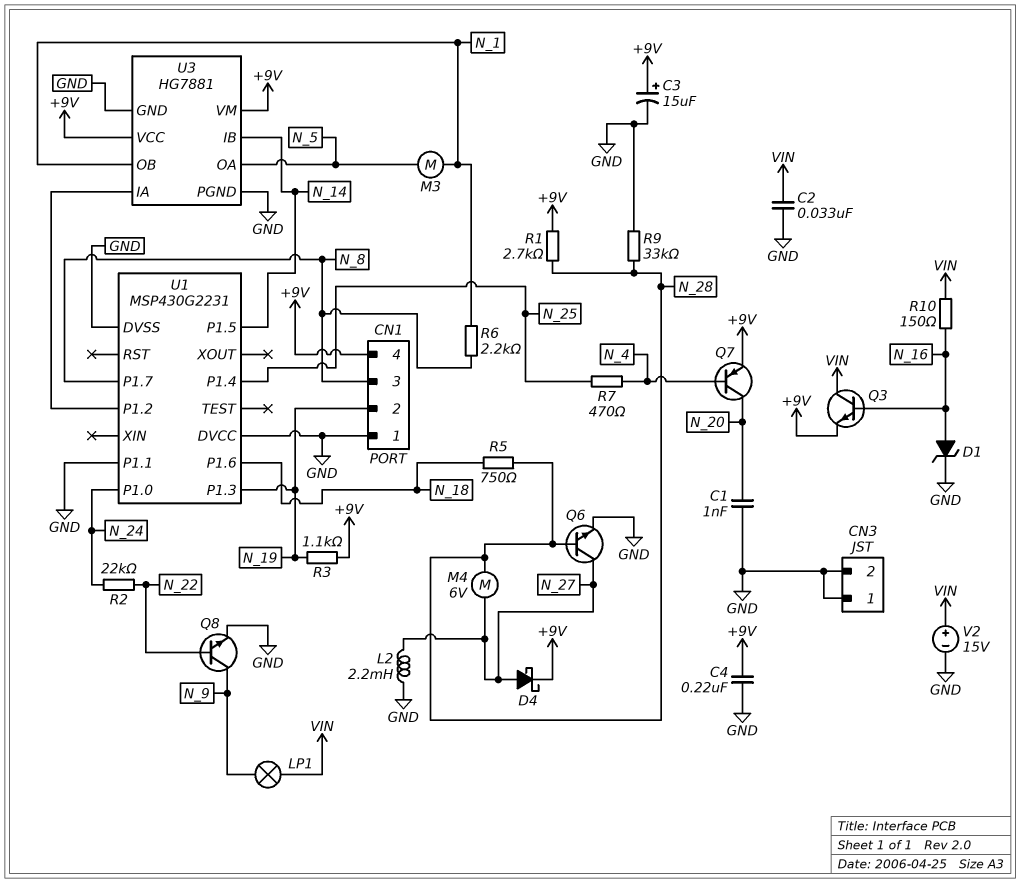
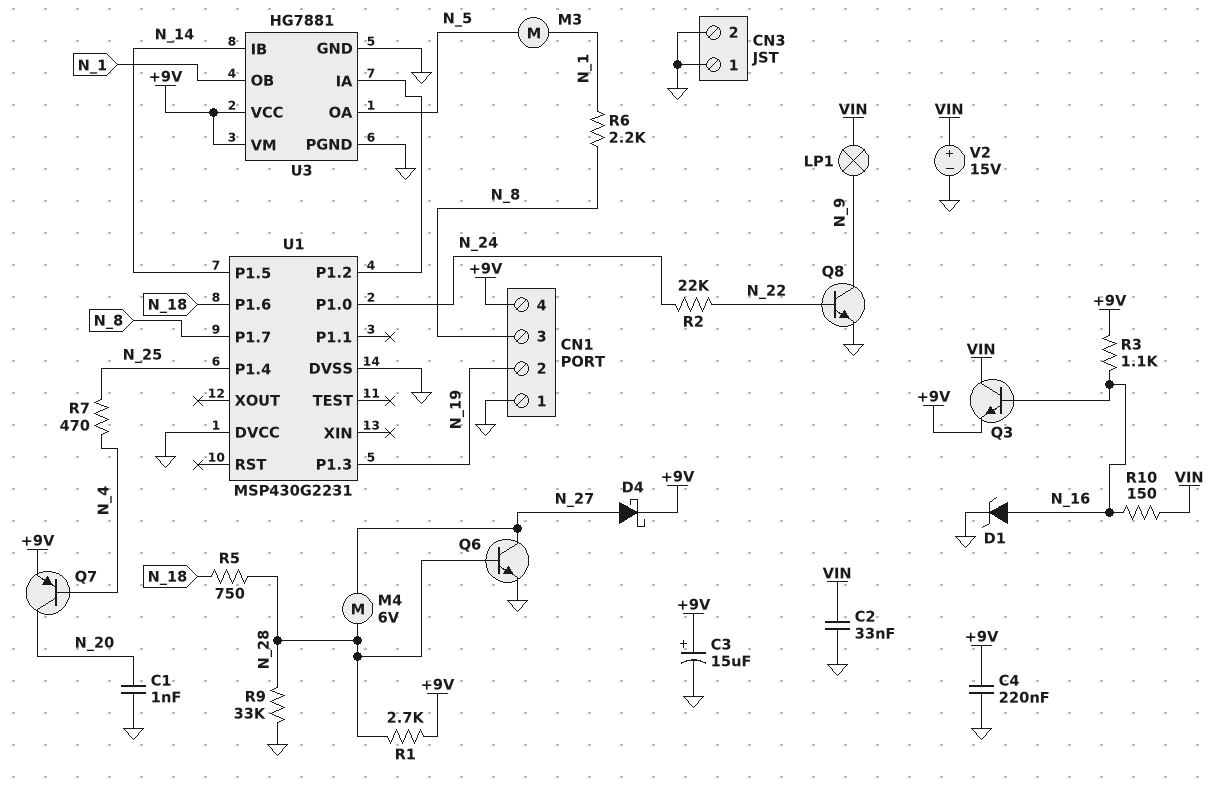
L2: 2.2mH (GND, N_27) -> none
R3: 1.1k (+9V, N_19) -> 1.1k (+9V, N_16)
U1 pin P1.1: GND -> none

